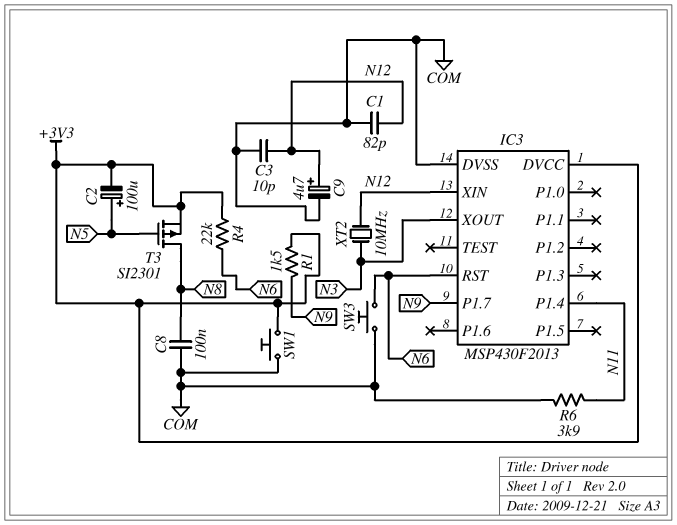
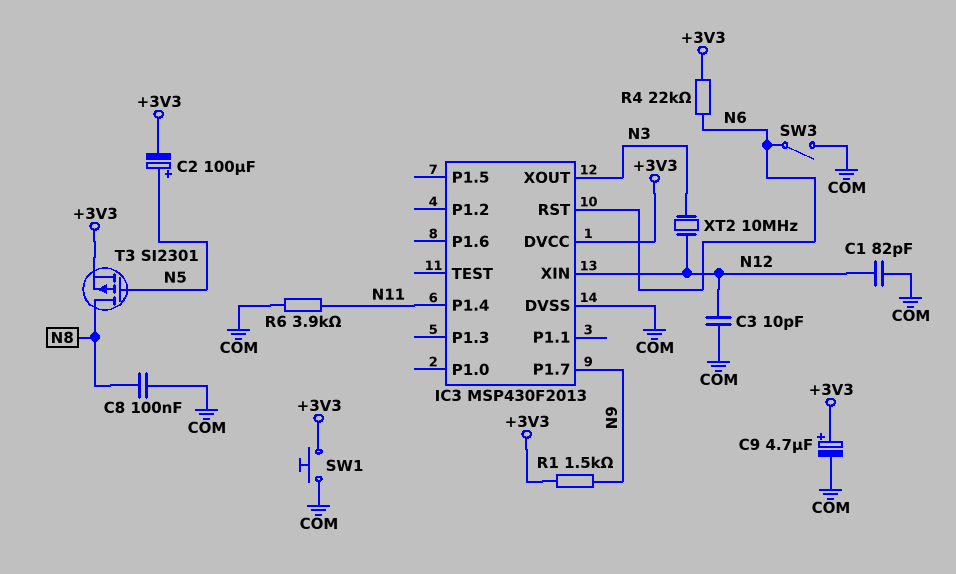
C9: 4.7uF (plus N12, minus COM) -> 4.7uF (plus +3V3, minus COM)
SW3: button (COM, N6) -> switch (COM, N6)

